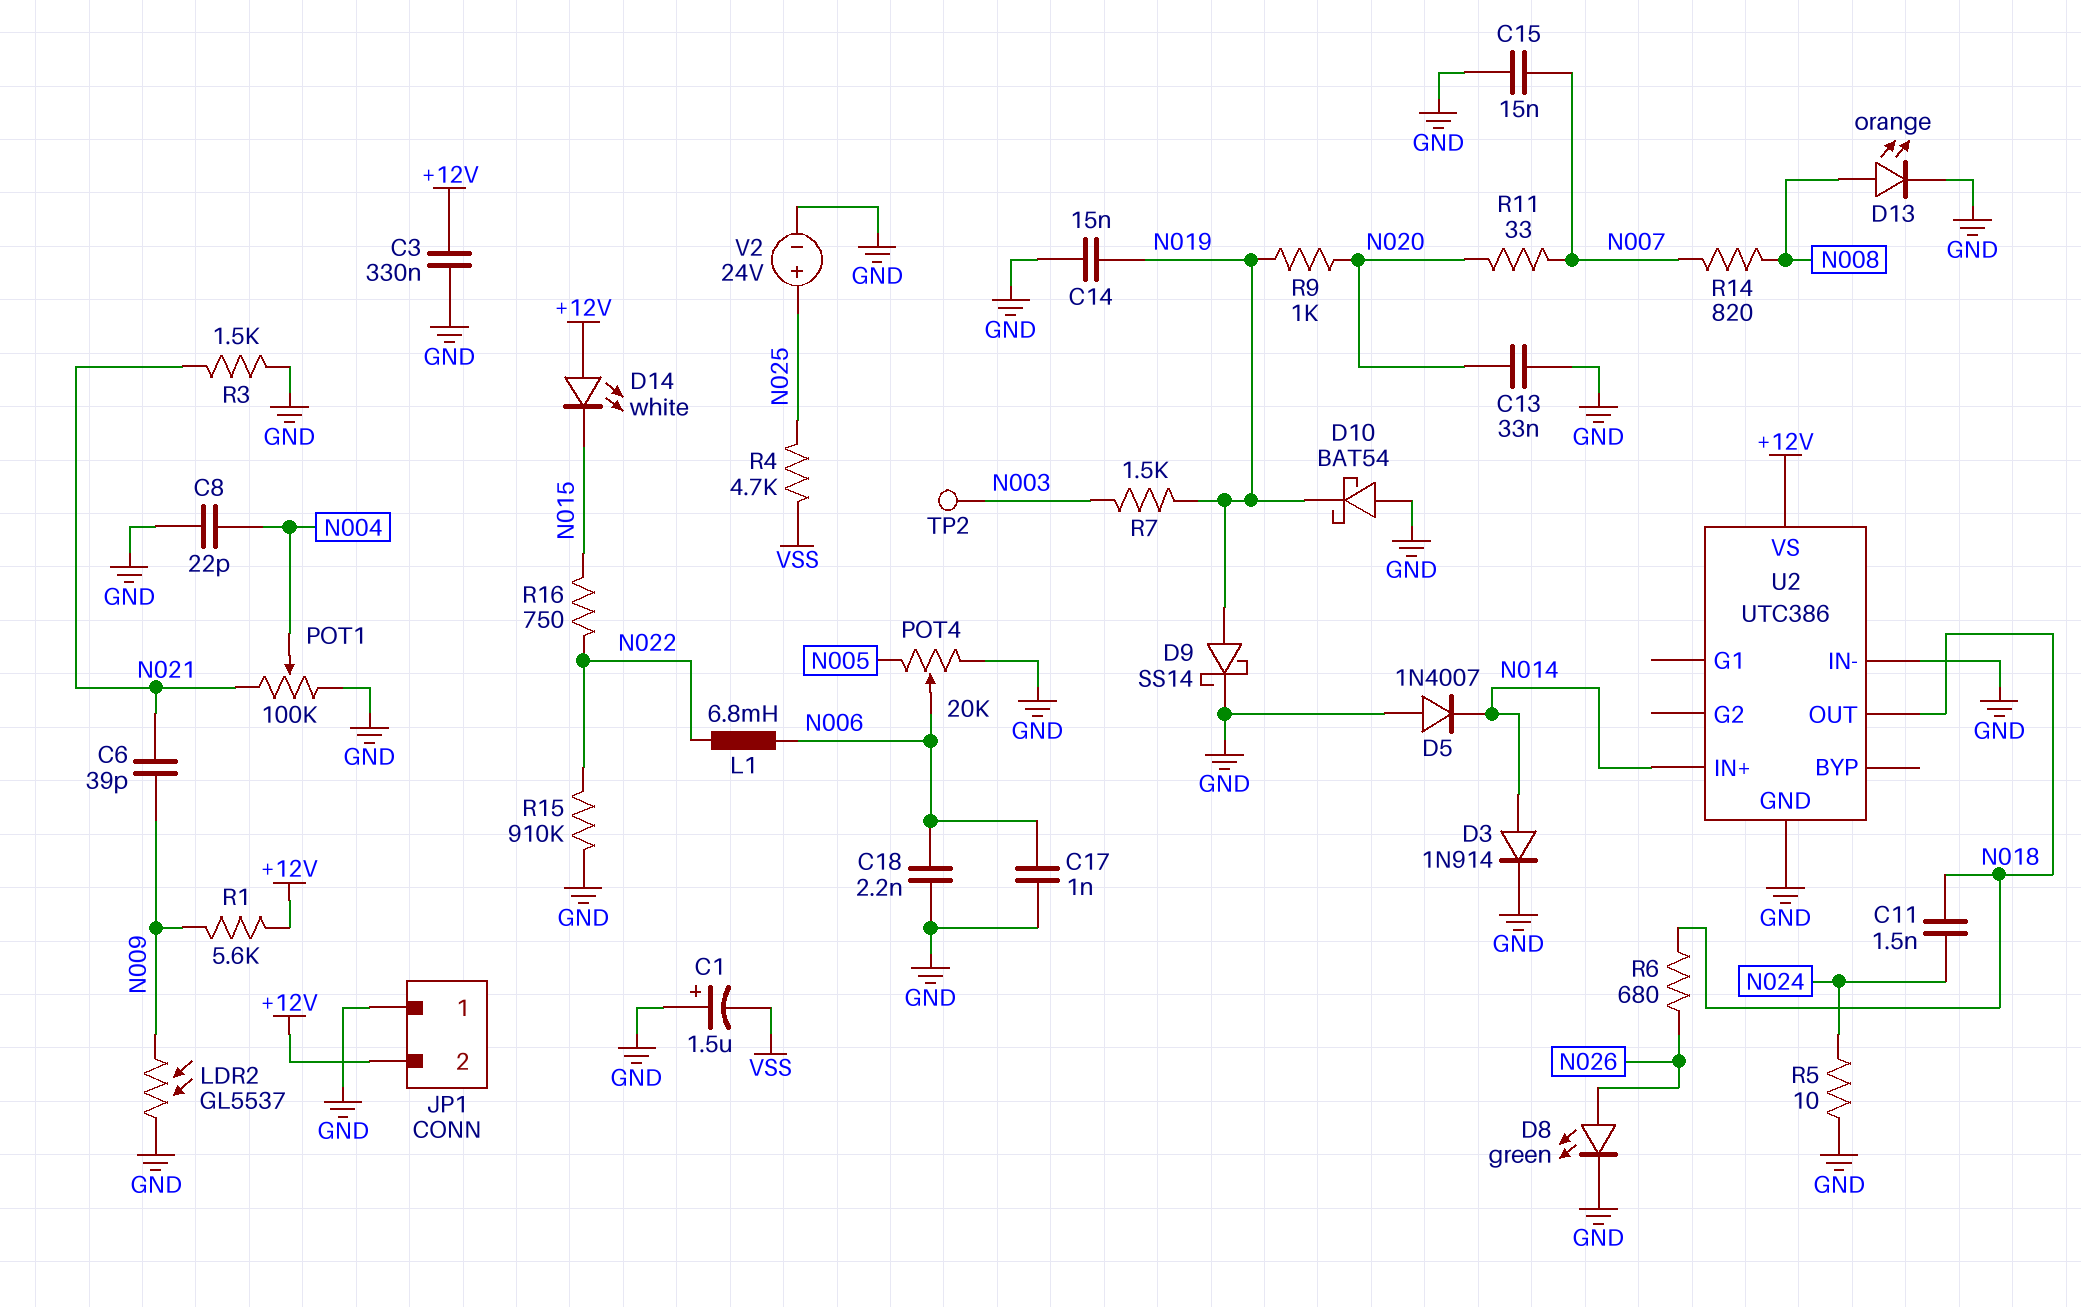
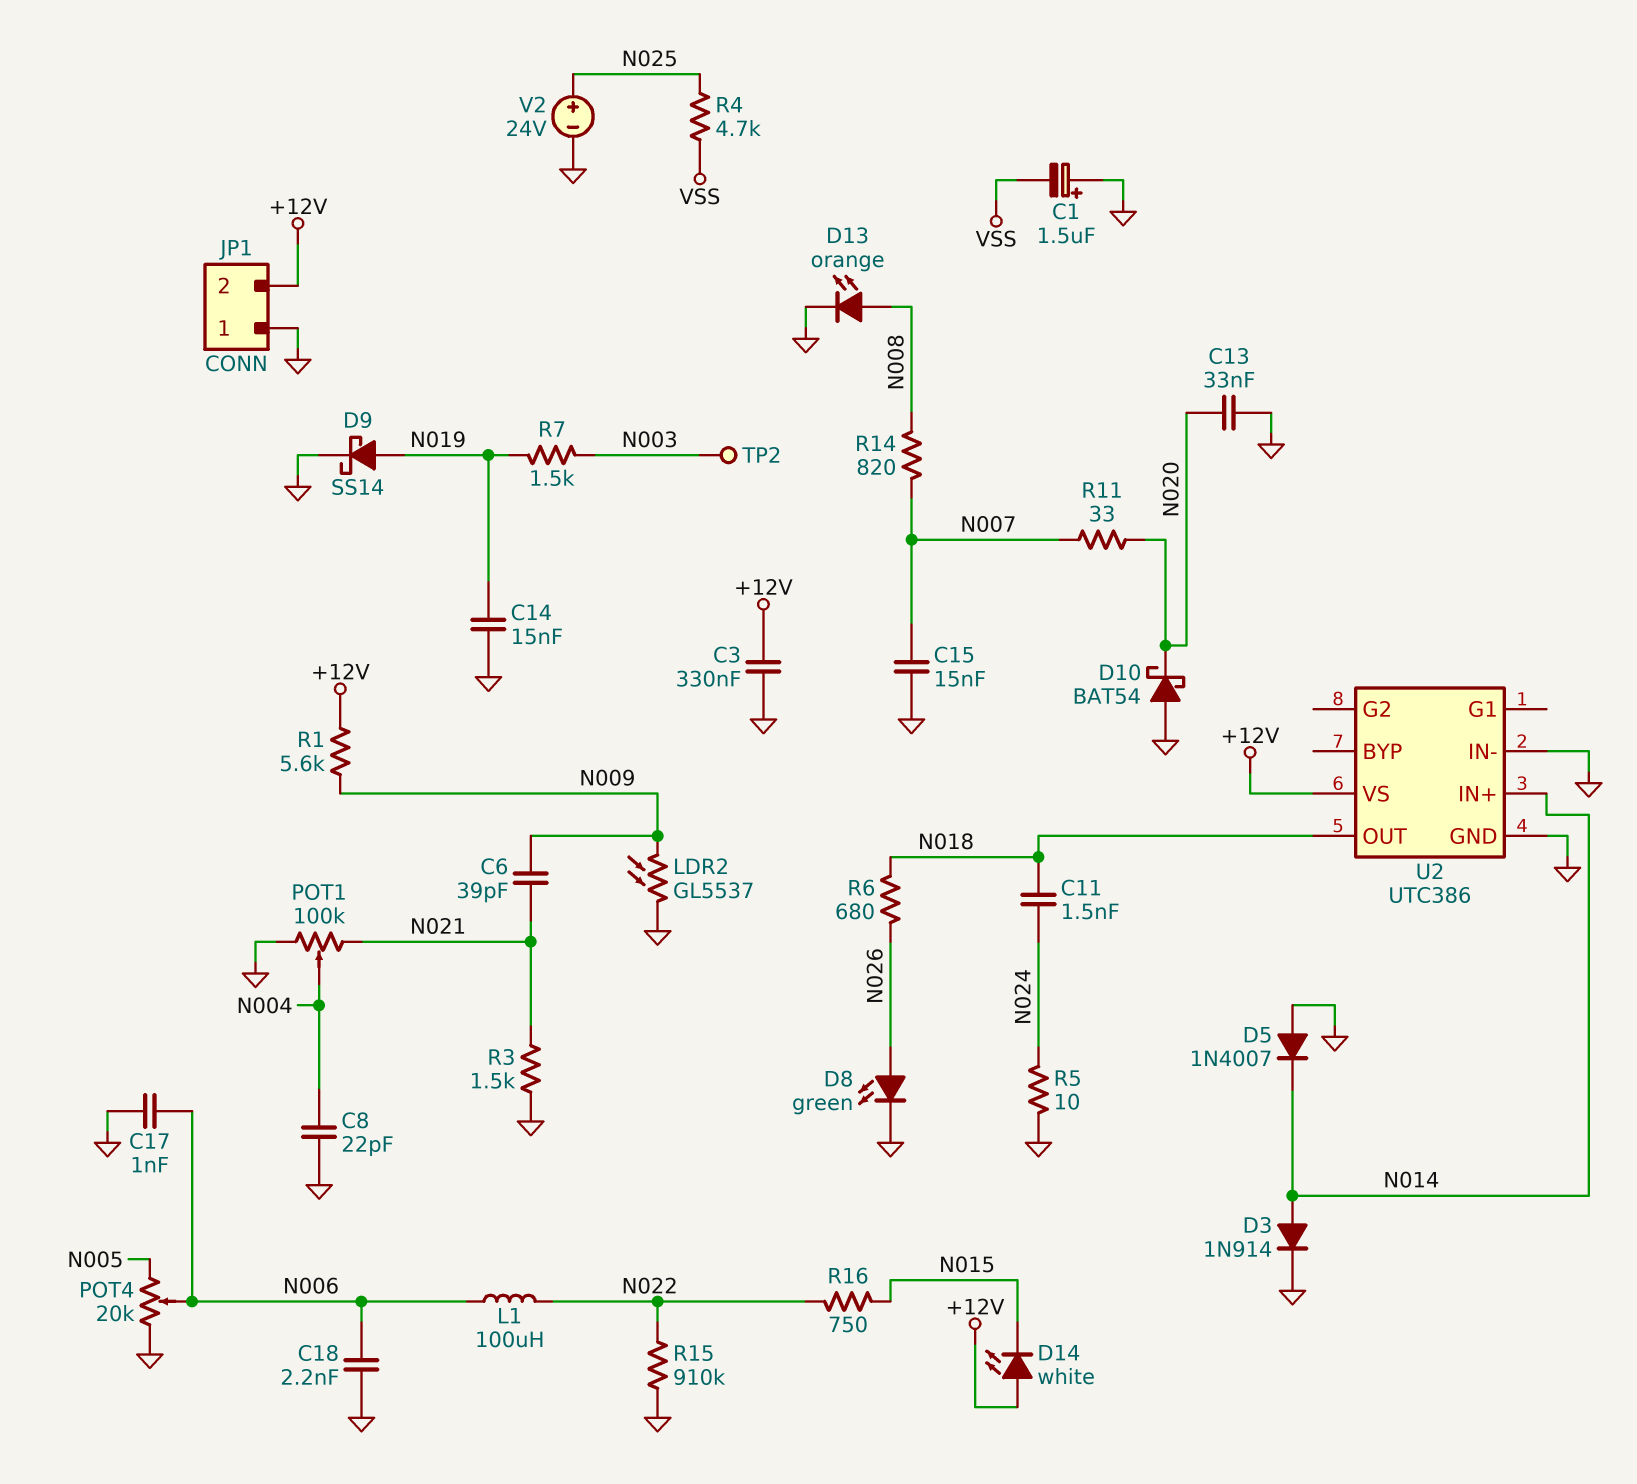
D10: schottky BAT54 (A GND, K N019) -> schottky BAT54 (A GND, K N020)
L1: 6.8mH (N006, N022) -> 100uH (N006, N022)
R9: 1k (N019, N020) -> none

